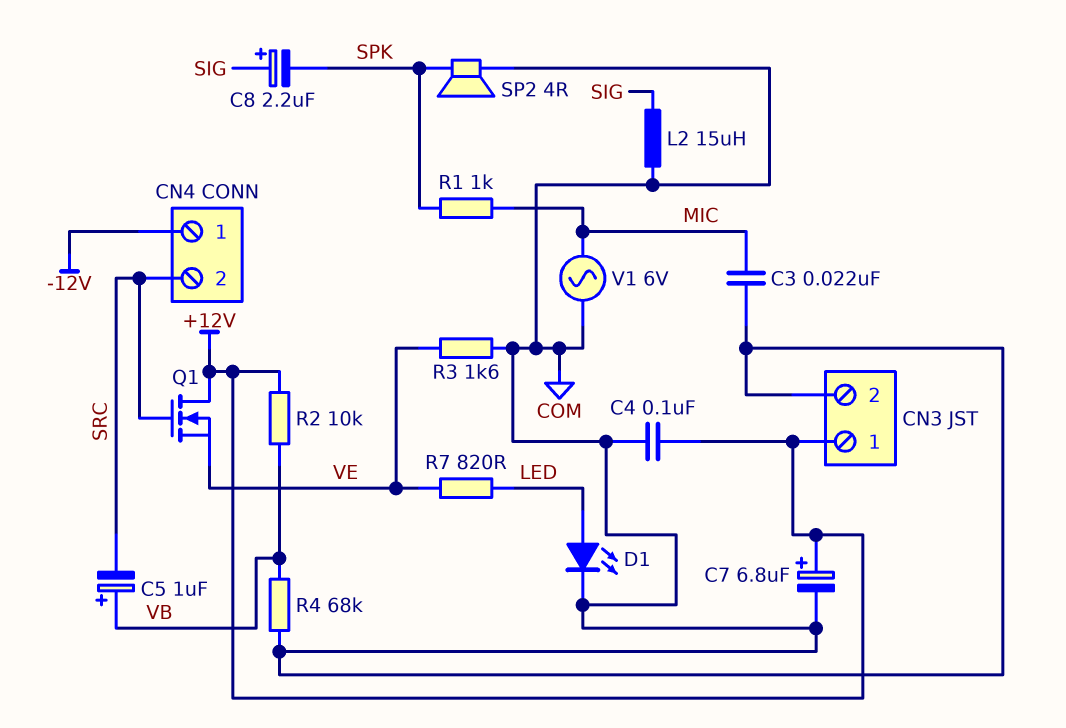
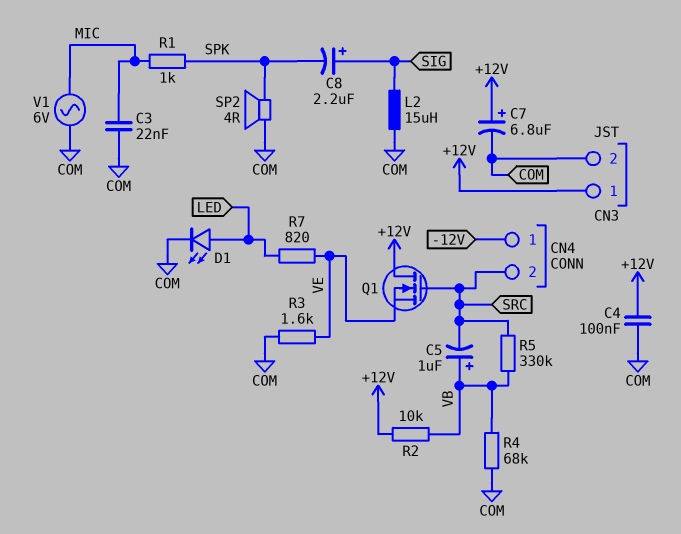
R5: none -> 330k (SRC, VB)

